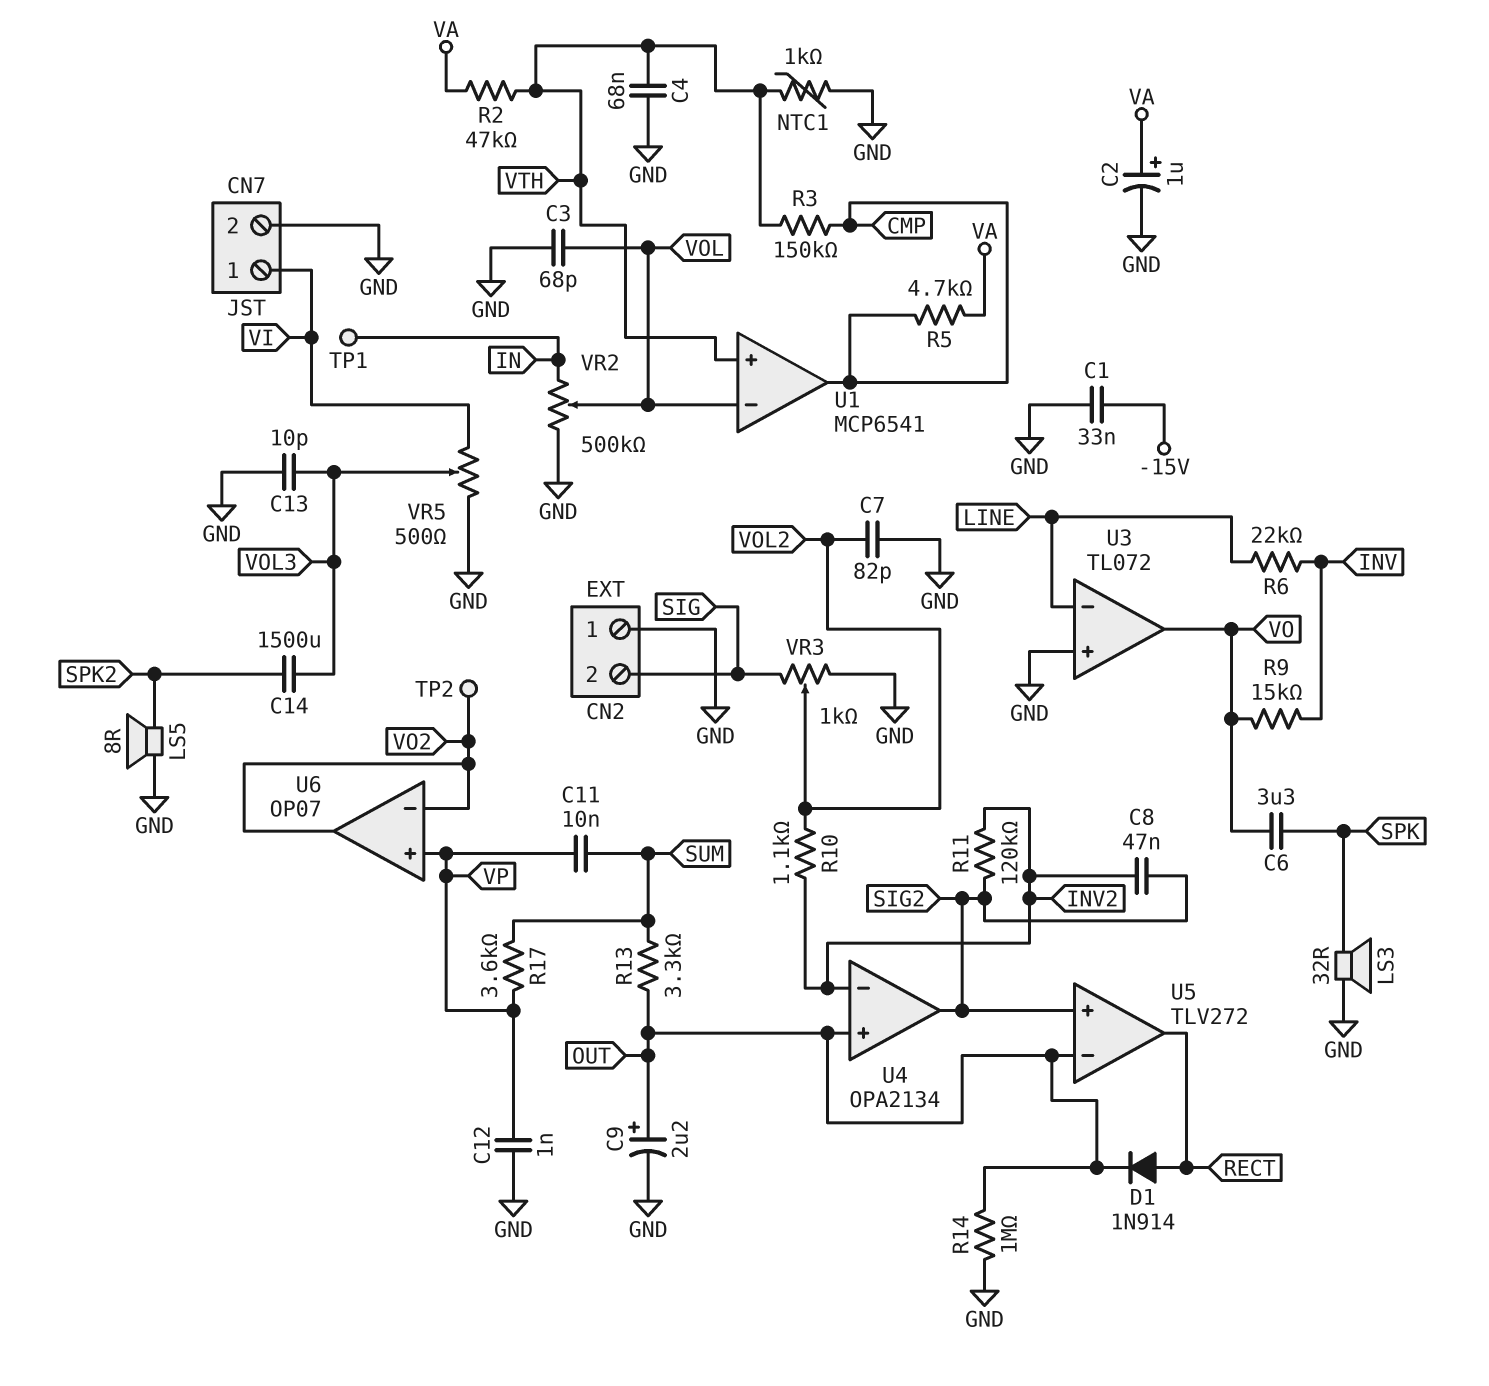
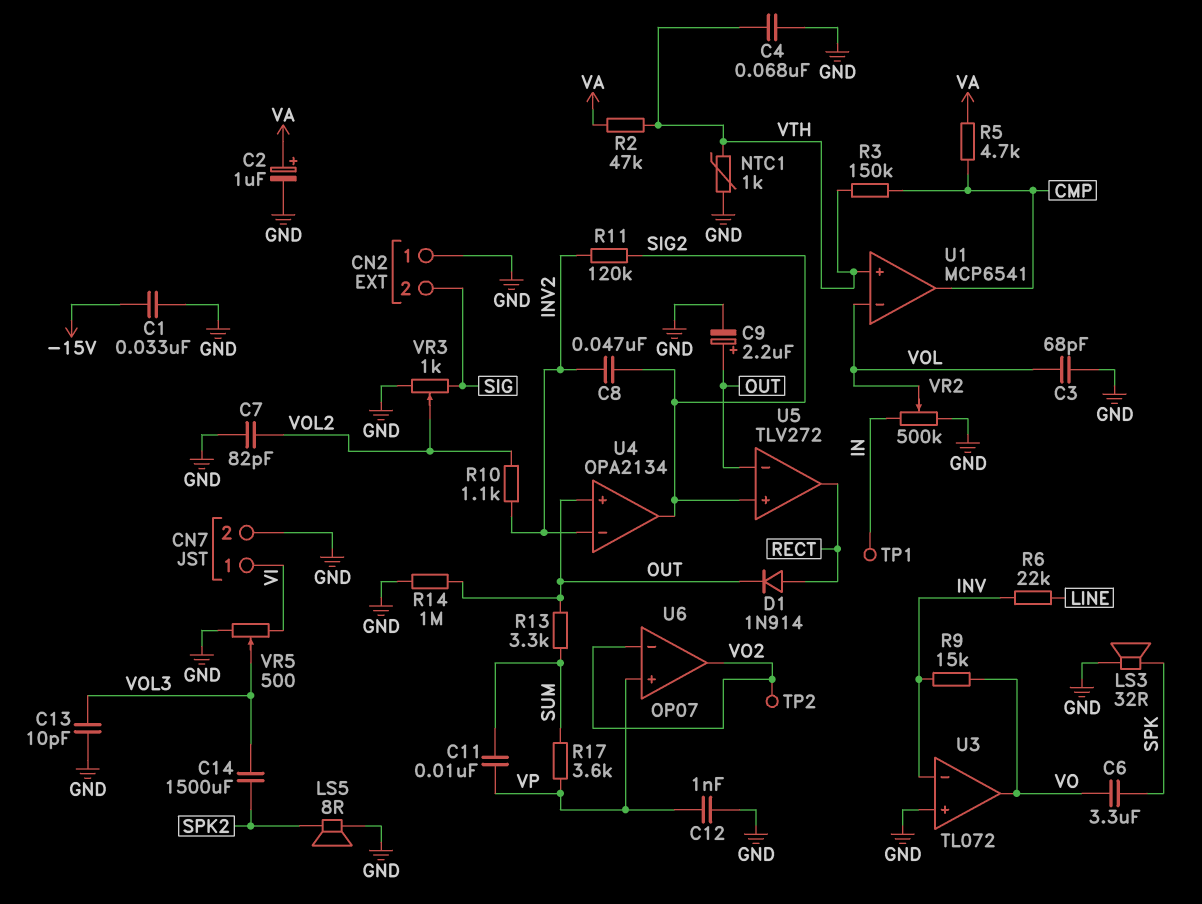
U3 pin in-: LINE -> INV

